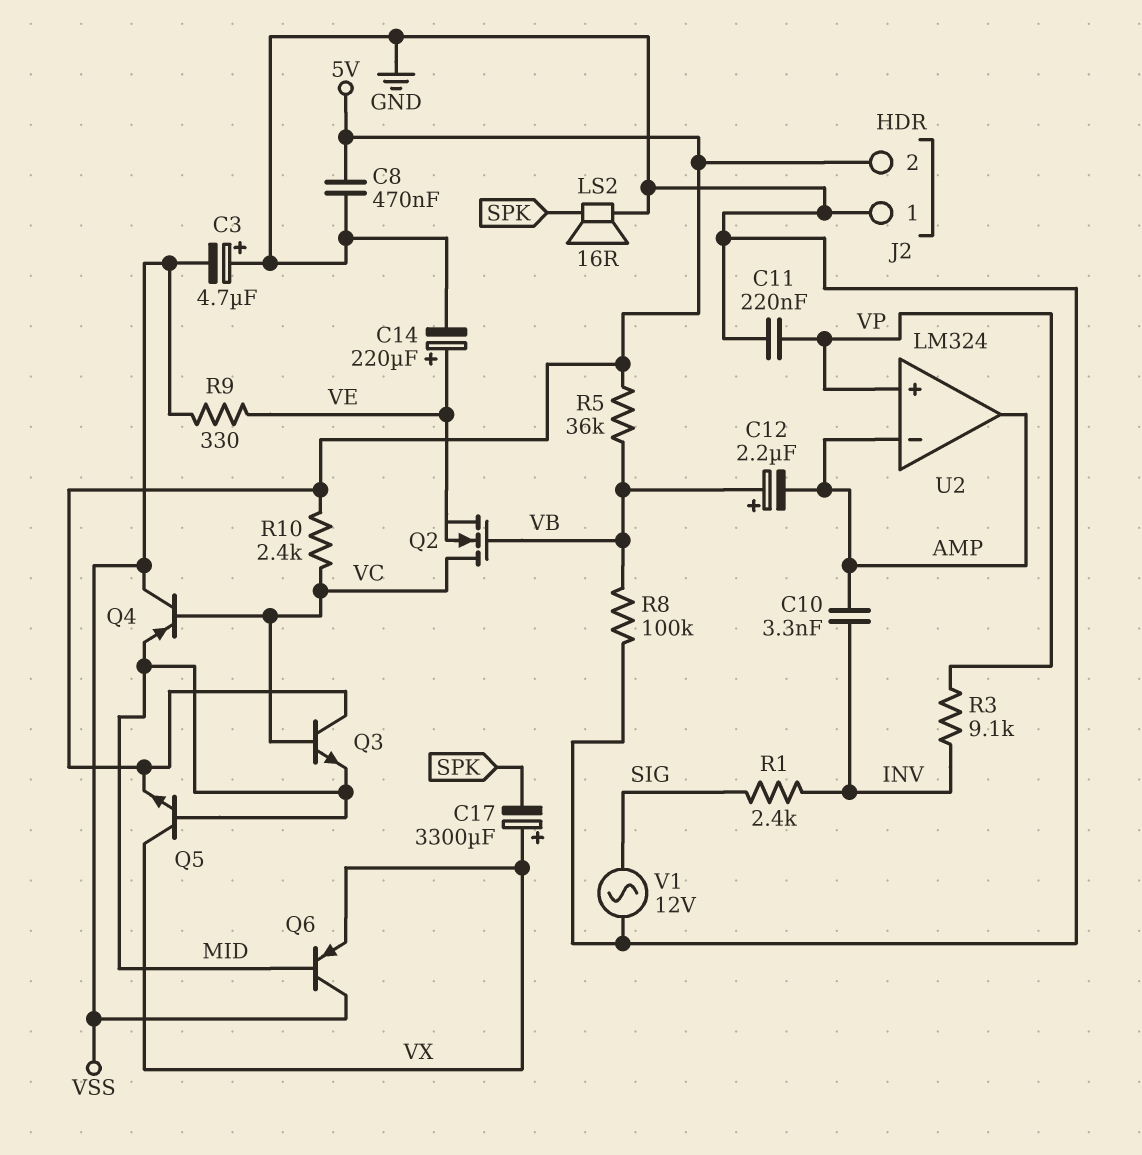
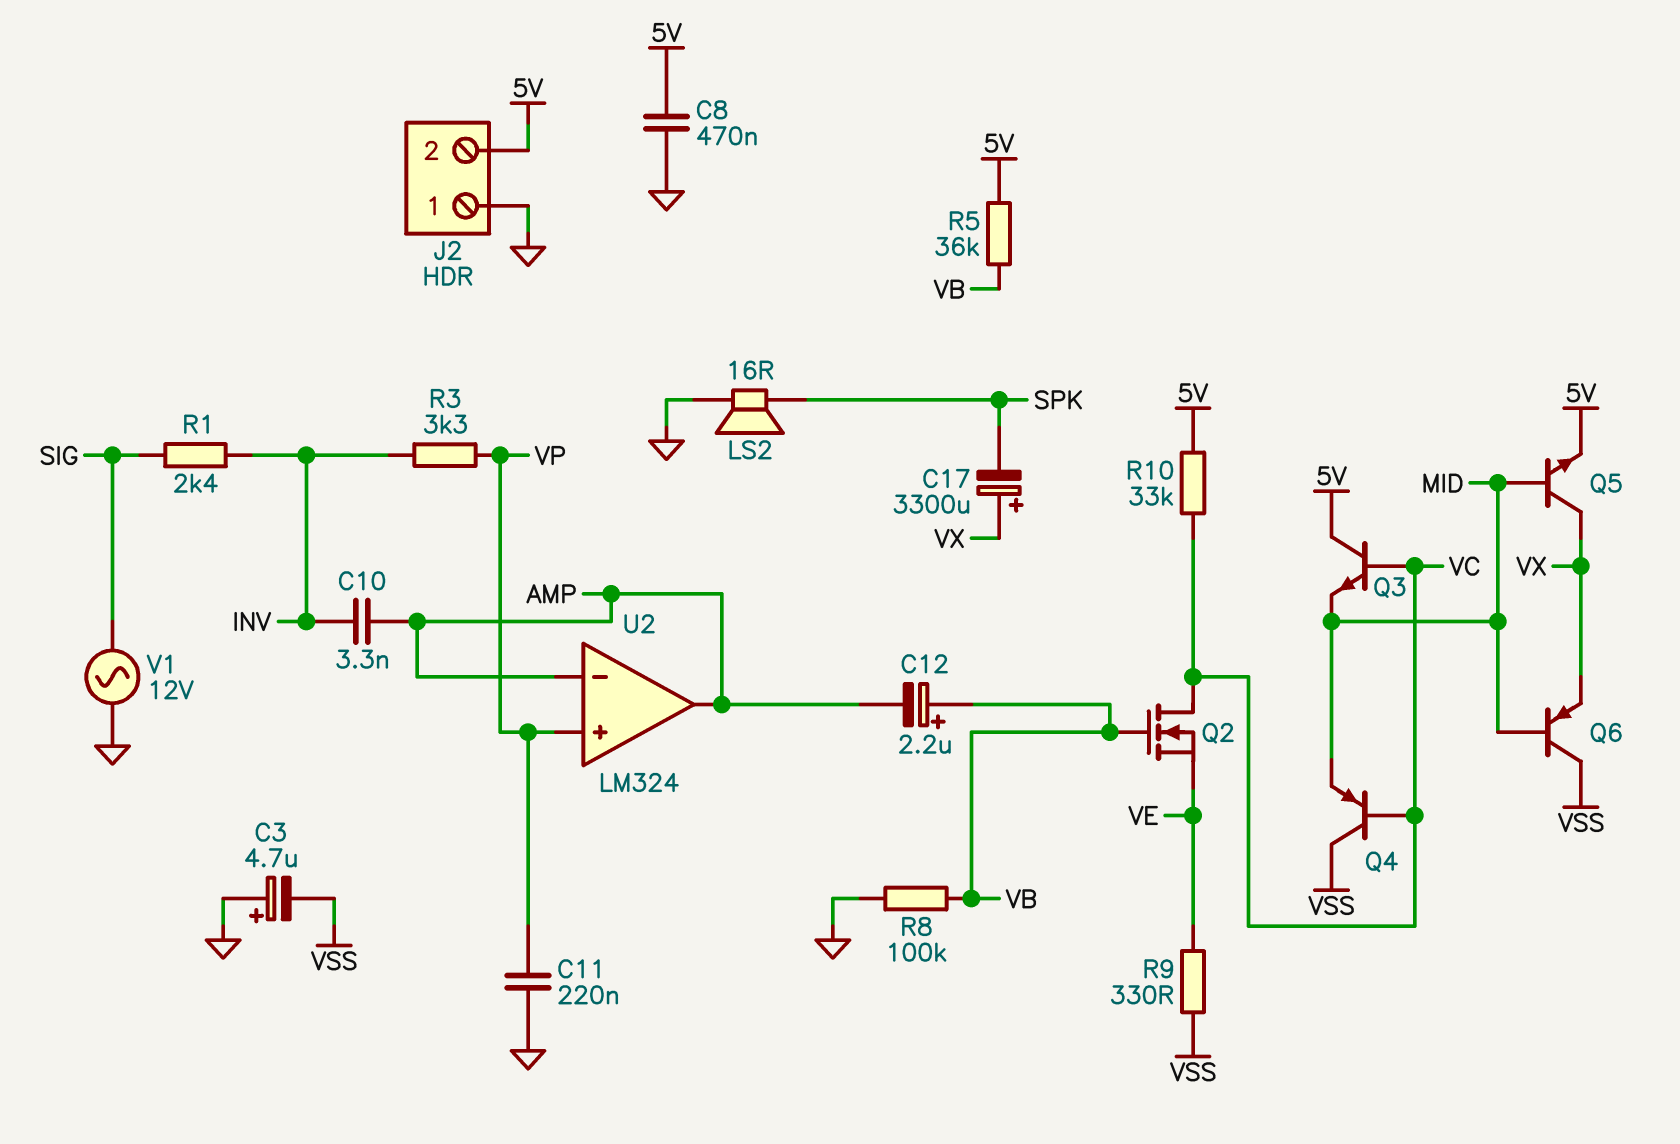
C14: 220uF (plus VE, minus GND) -> none
R3: 9.1k (INV, VP) -> 3.3k (INV, VP)
R10: 2.4k (5V, VC) -> 33k (5V, VC)

